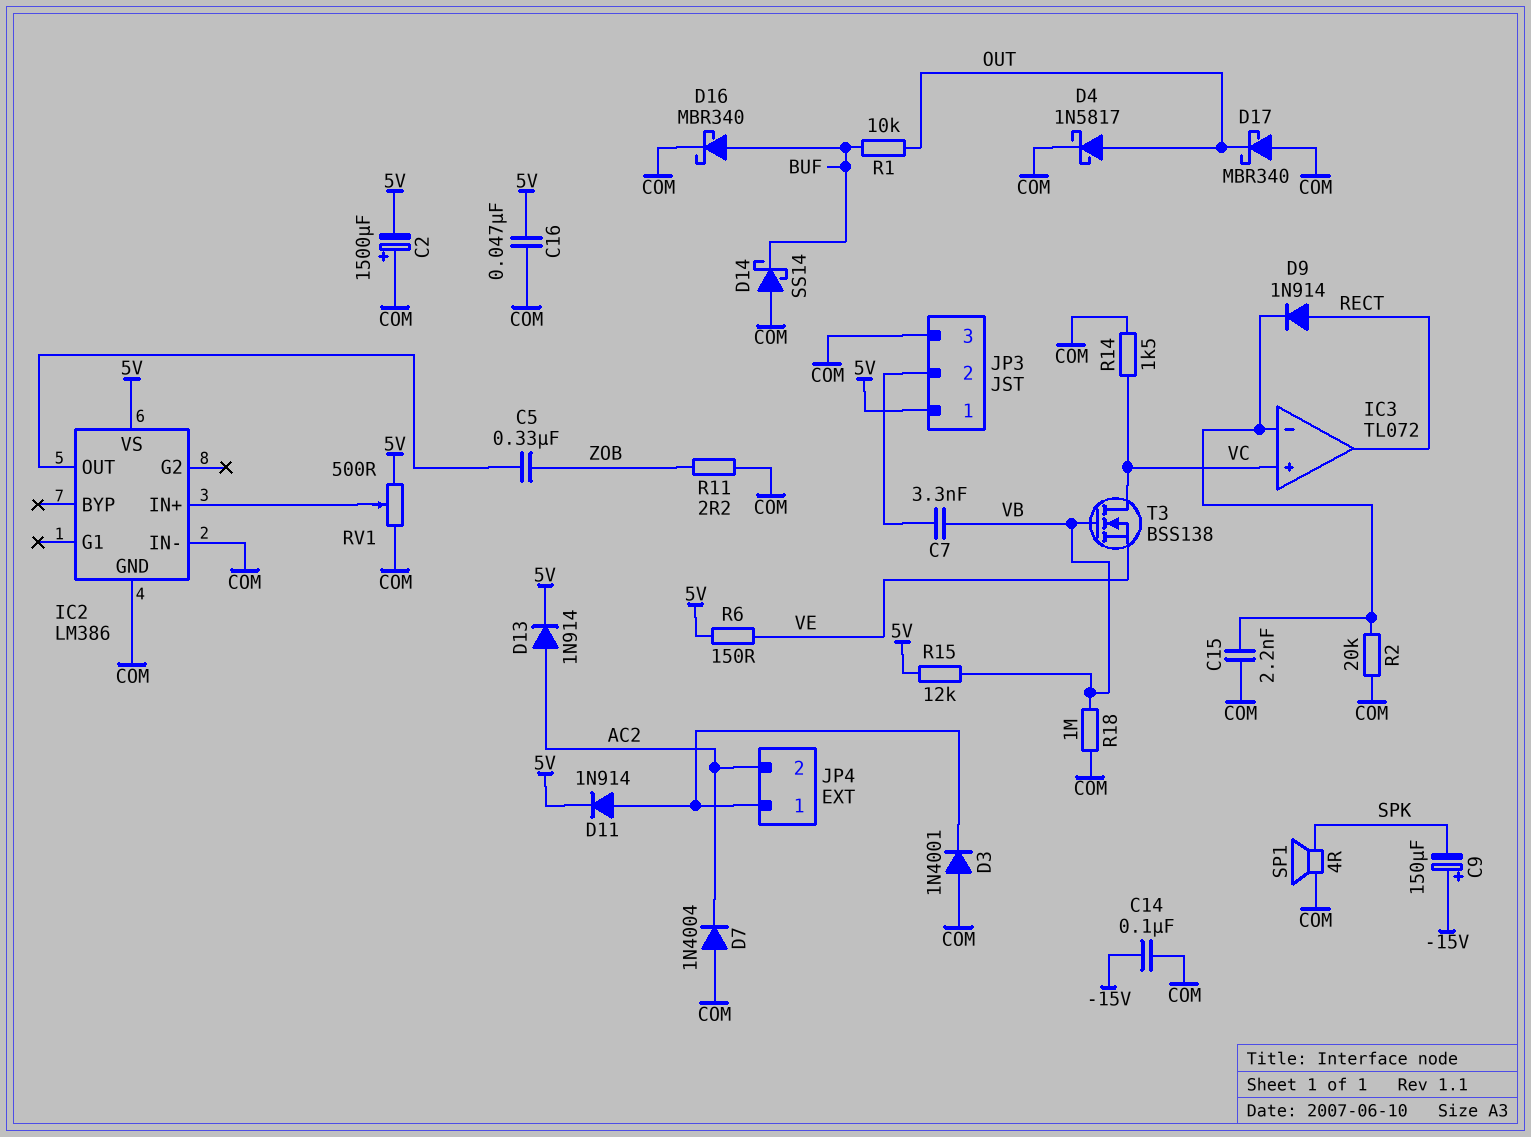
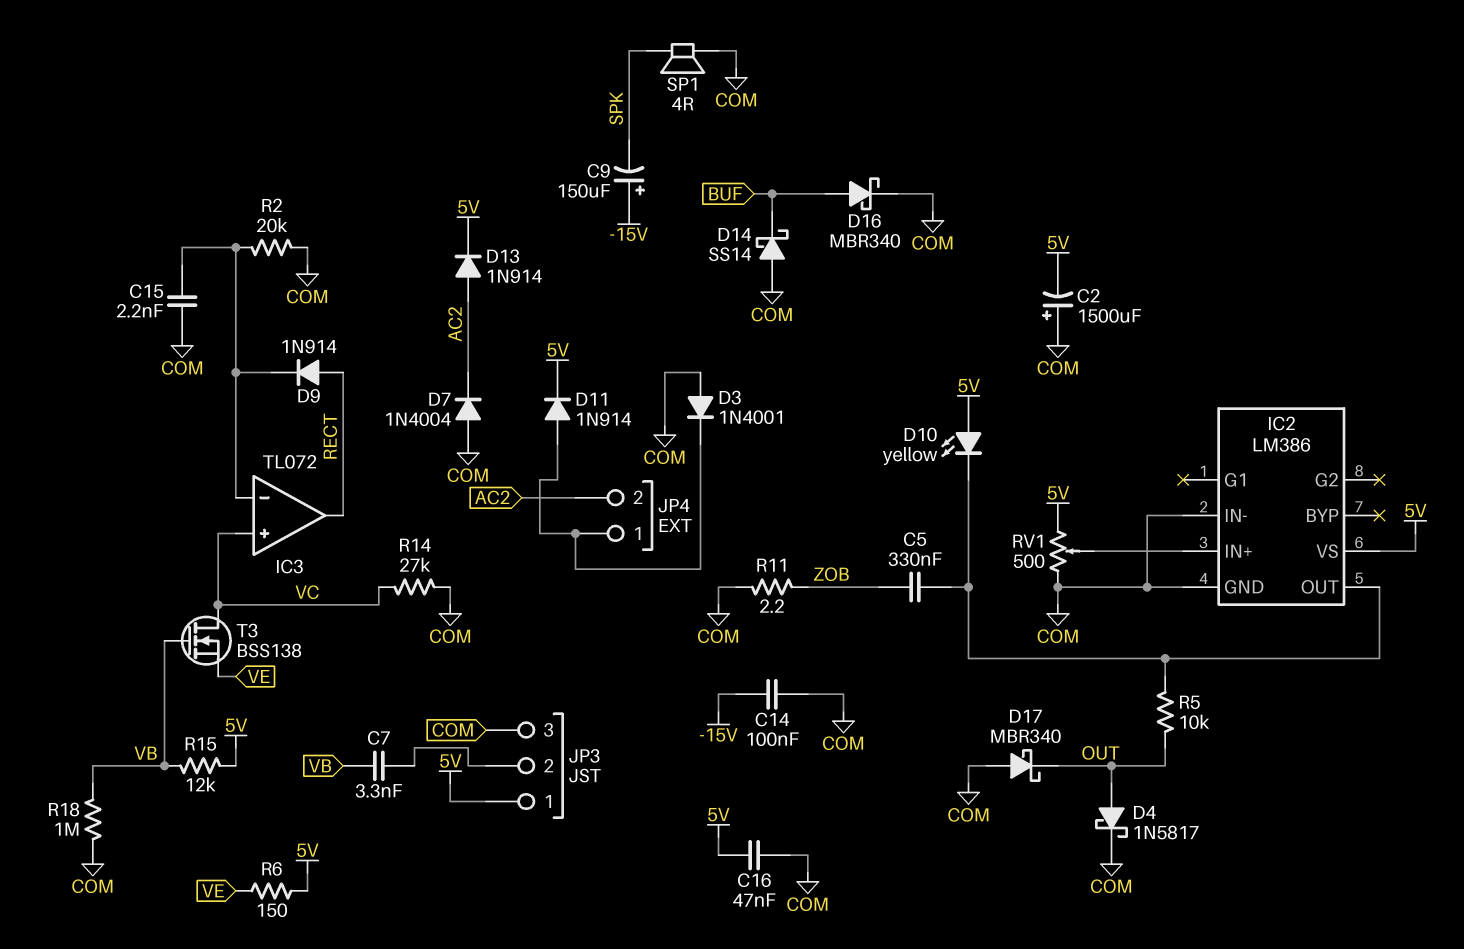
D10: none -> LED yellow (A 5V, K IC2/OUT)
R1: 10k (BUF, OUT) -> none
R5: none -> 10k (IC2/OUT, OUT)
R14: 1.5k (COM, VC) -> 27k (COM, VC)

